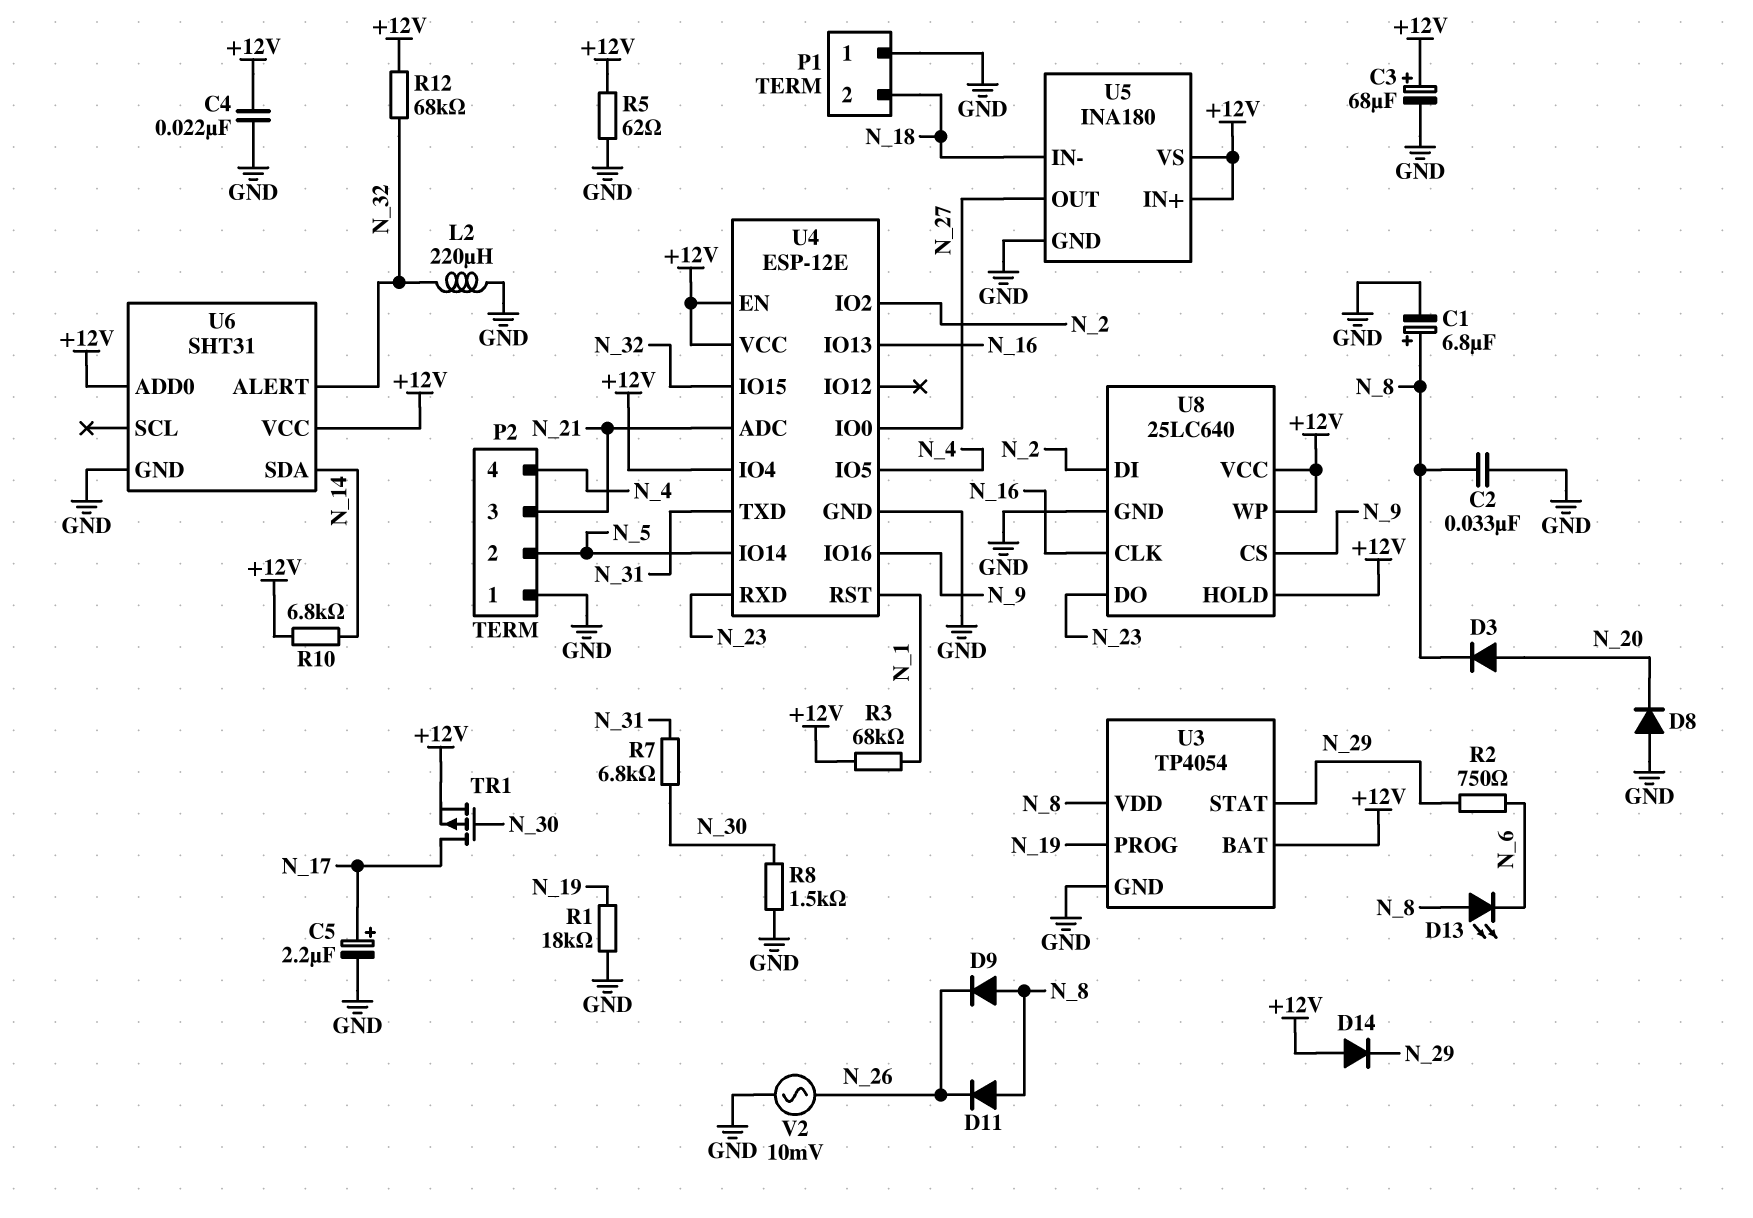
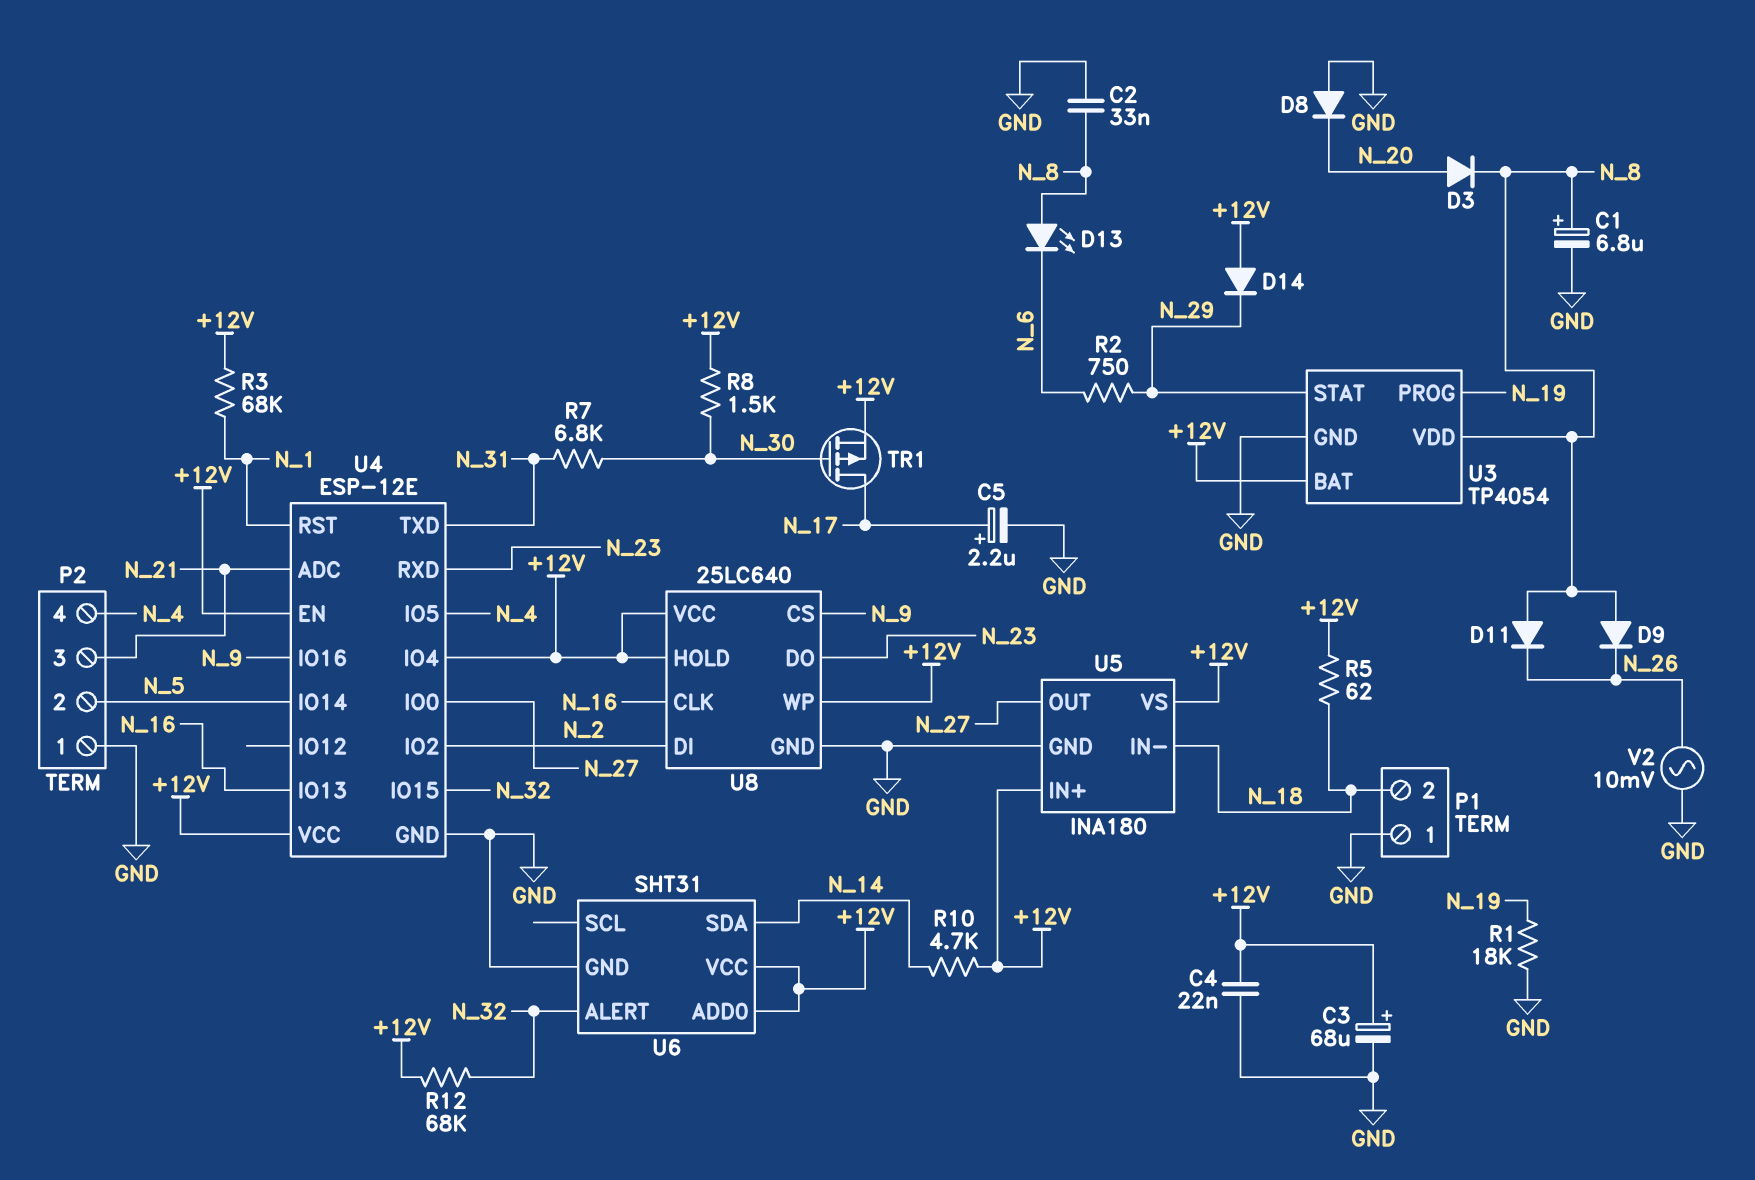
L2: 220uH (GND, N_32) -> none
R5: 62 (+12V, GND) -> 62 (+12V, N_18)
R8: 1.5k (GND, N_30) -> 1.5k (+12V, N_30)
R10: 6.8k (+12V, N_14) -> 4.7k (+12V, N_14)

